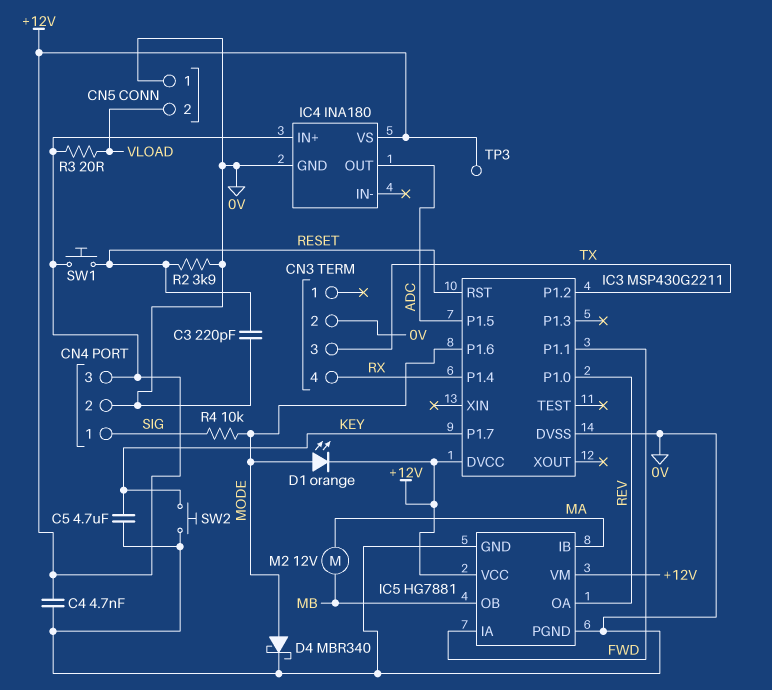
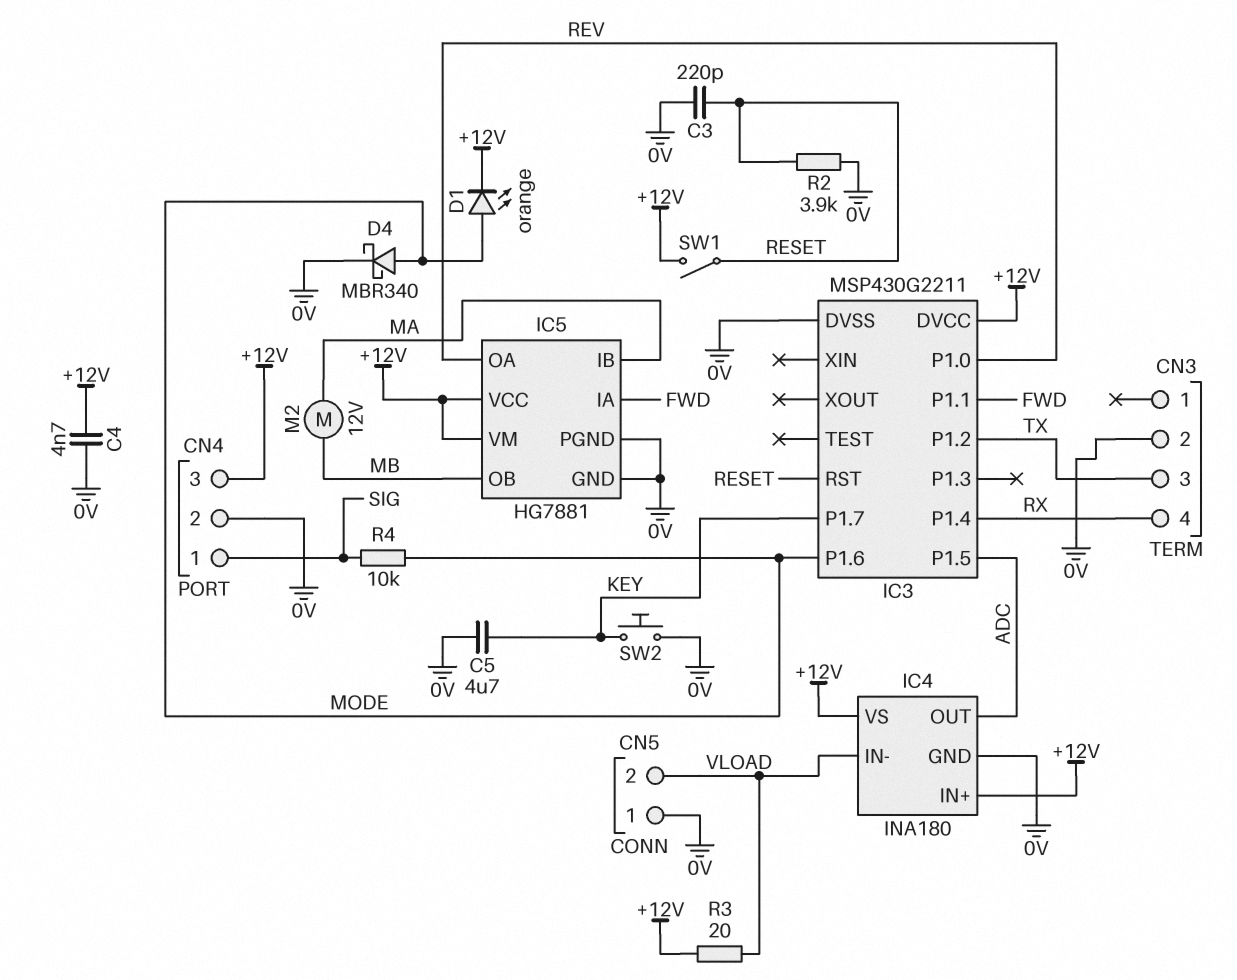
IC4 pin IN-: none -> VLOAD
SW1: button (+12V, RESET) -> switch (+12V, RESET)
TP3: test point (+12V) -> none

